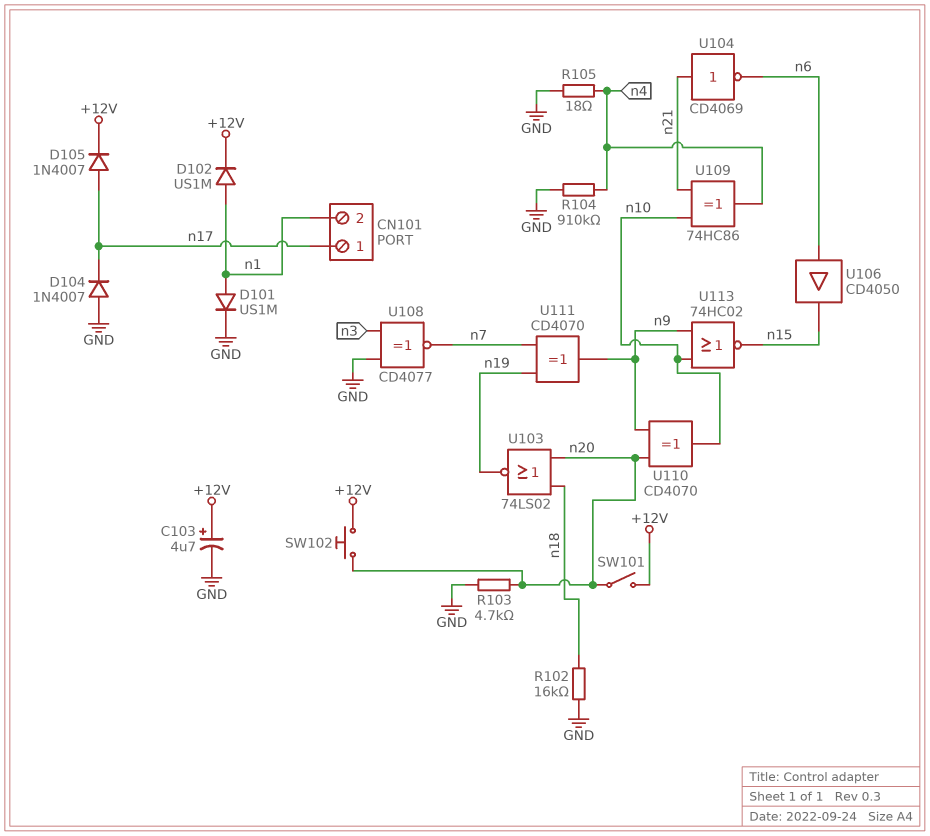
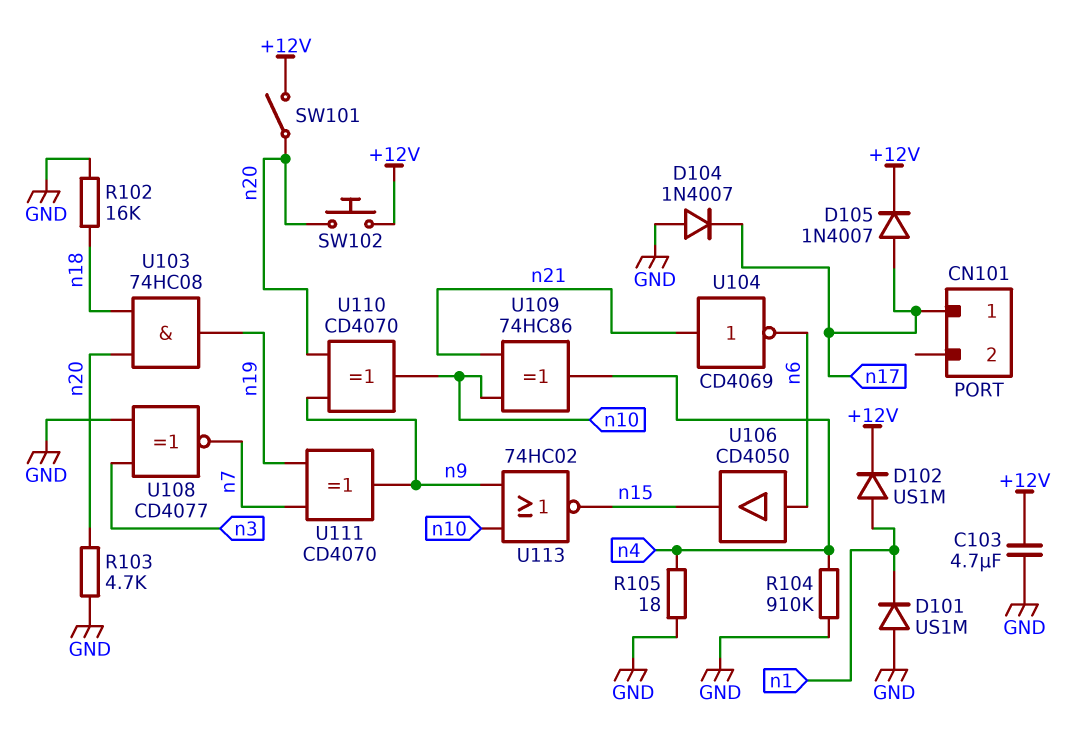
C103: 4.7uF (plus +12V, minus GND) -> 4.7uF (+12V, GND)
CN101 pin 2: n1 -> none
D101: diode US1M (A n1, K GND) -> diode US1M (A GND, K n1)
U103: NOR 74LS02 (in n18, in n20, out n19) -> AND 74HC08 (in n18, in n20, out n19)

